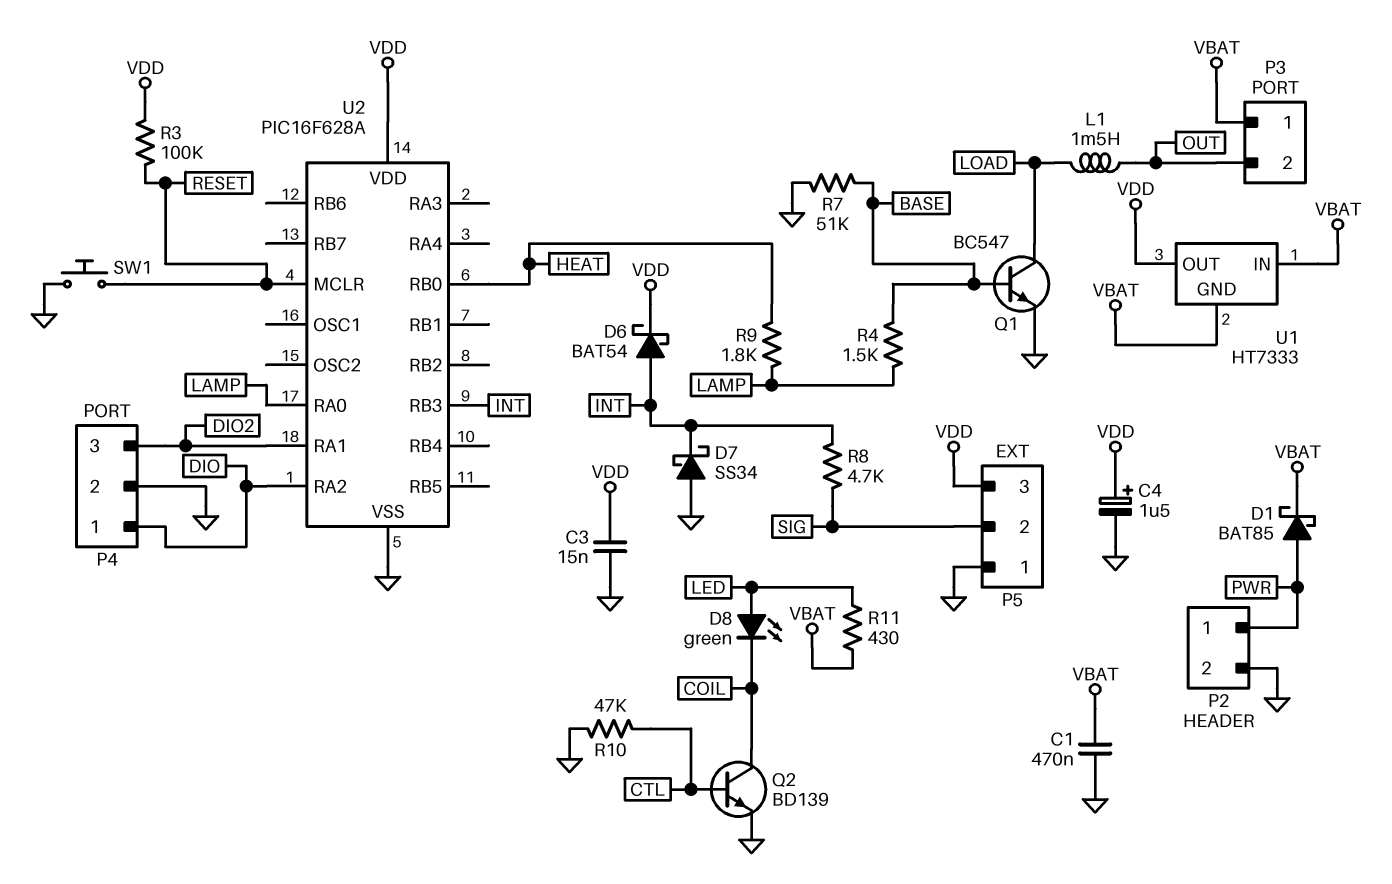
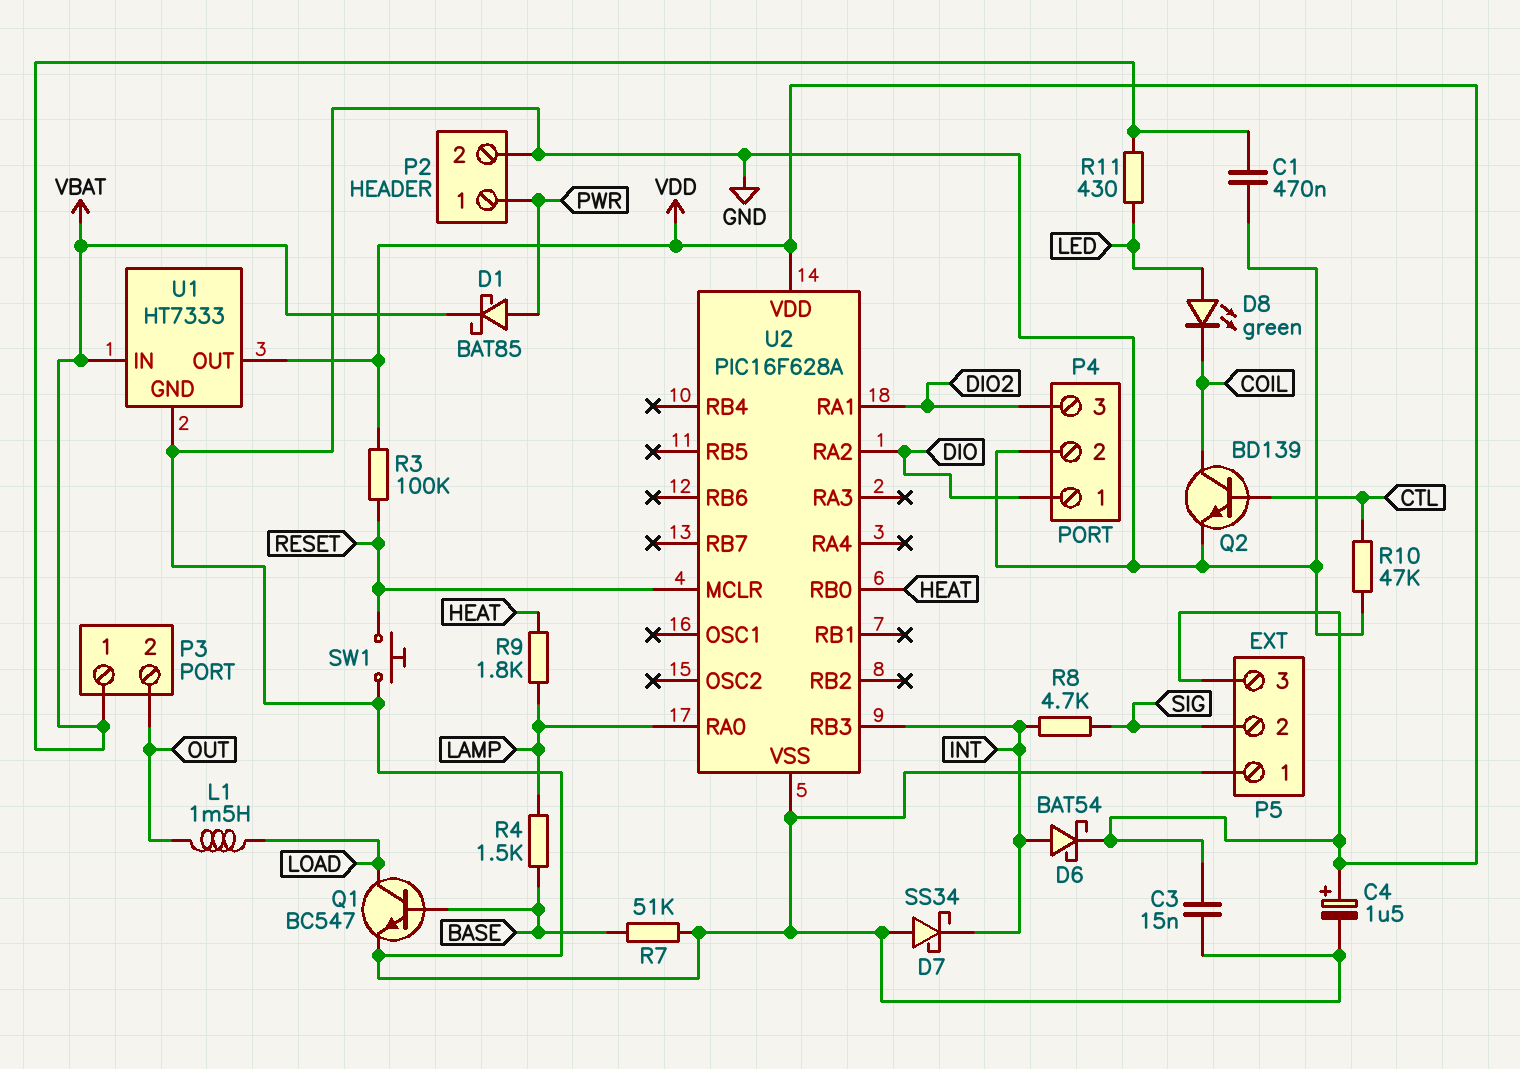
U1 pin GND: VBAT -> GND

